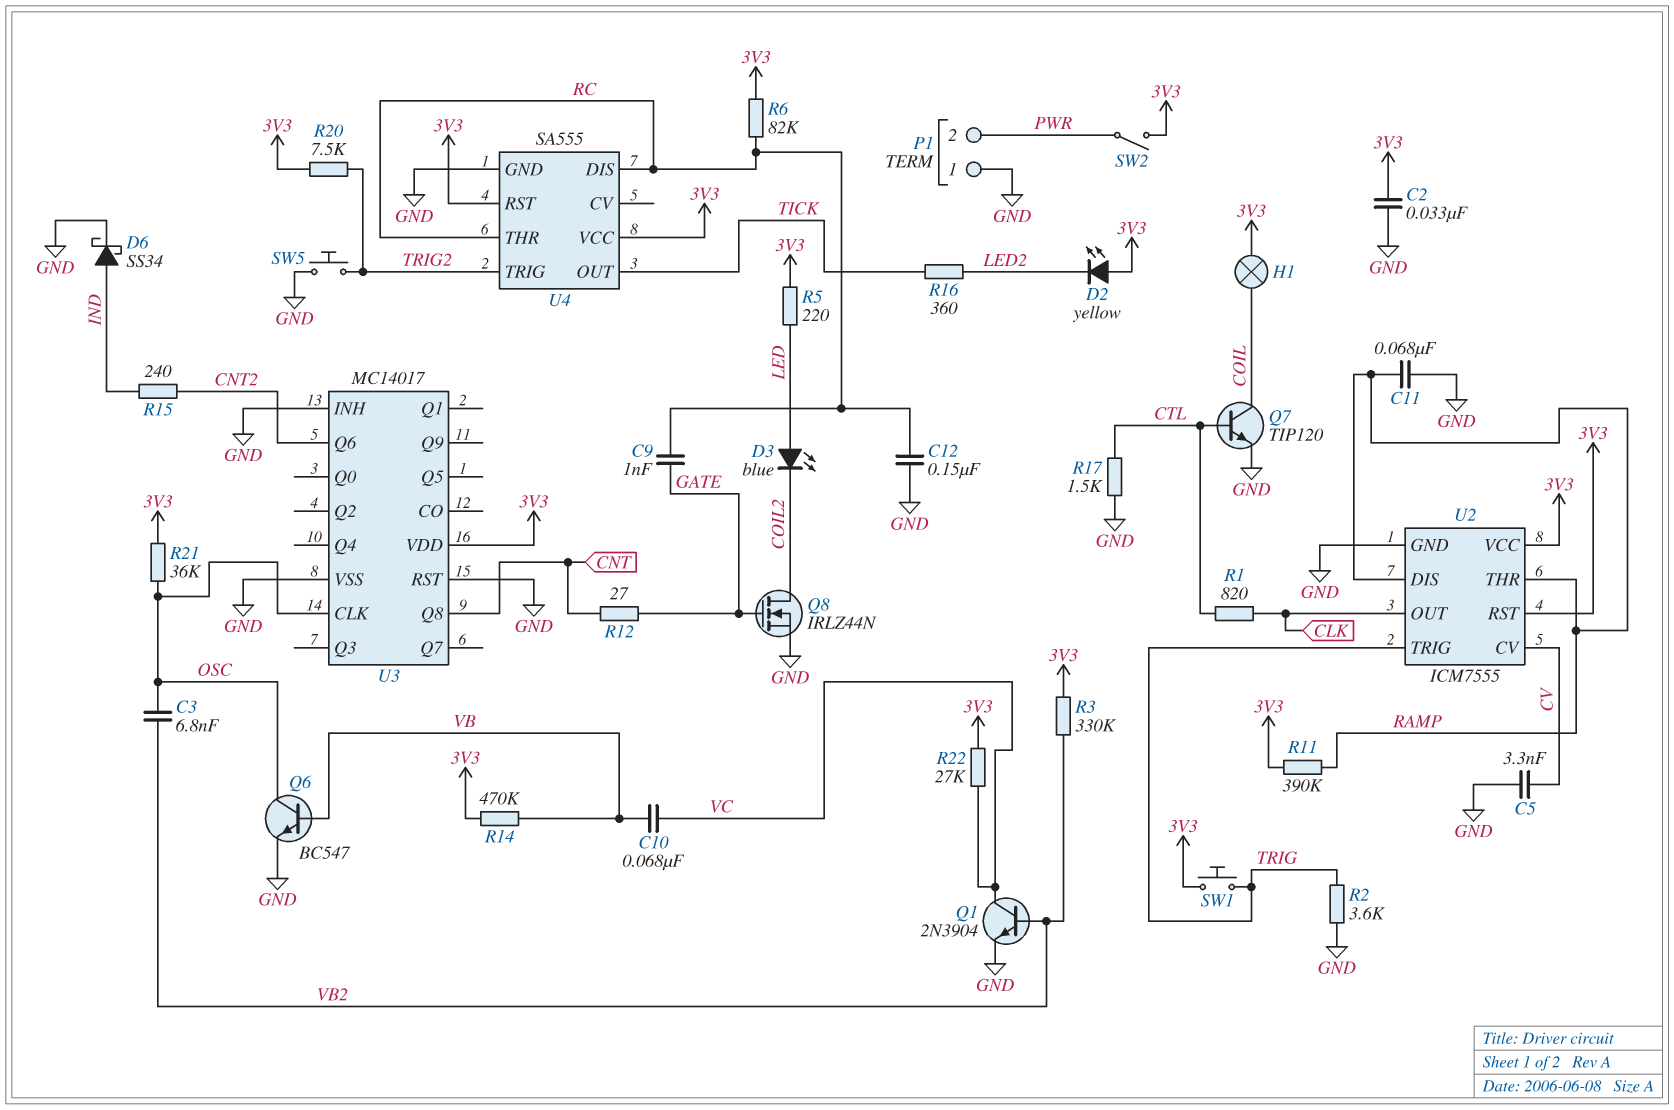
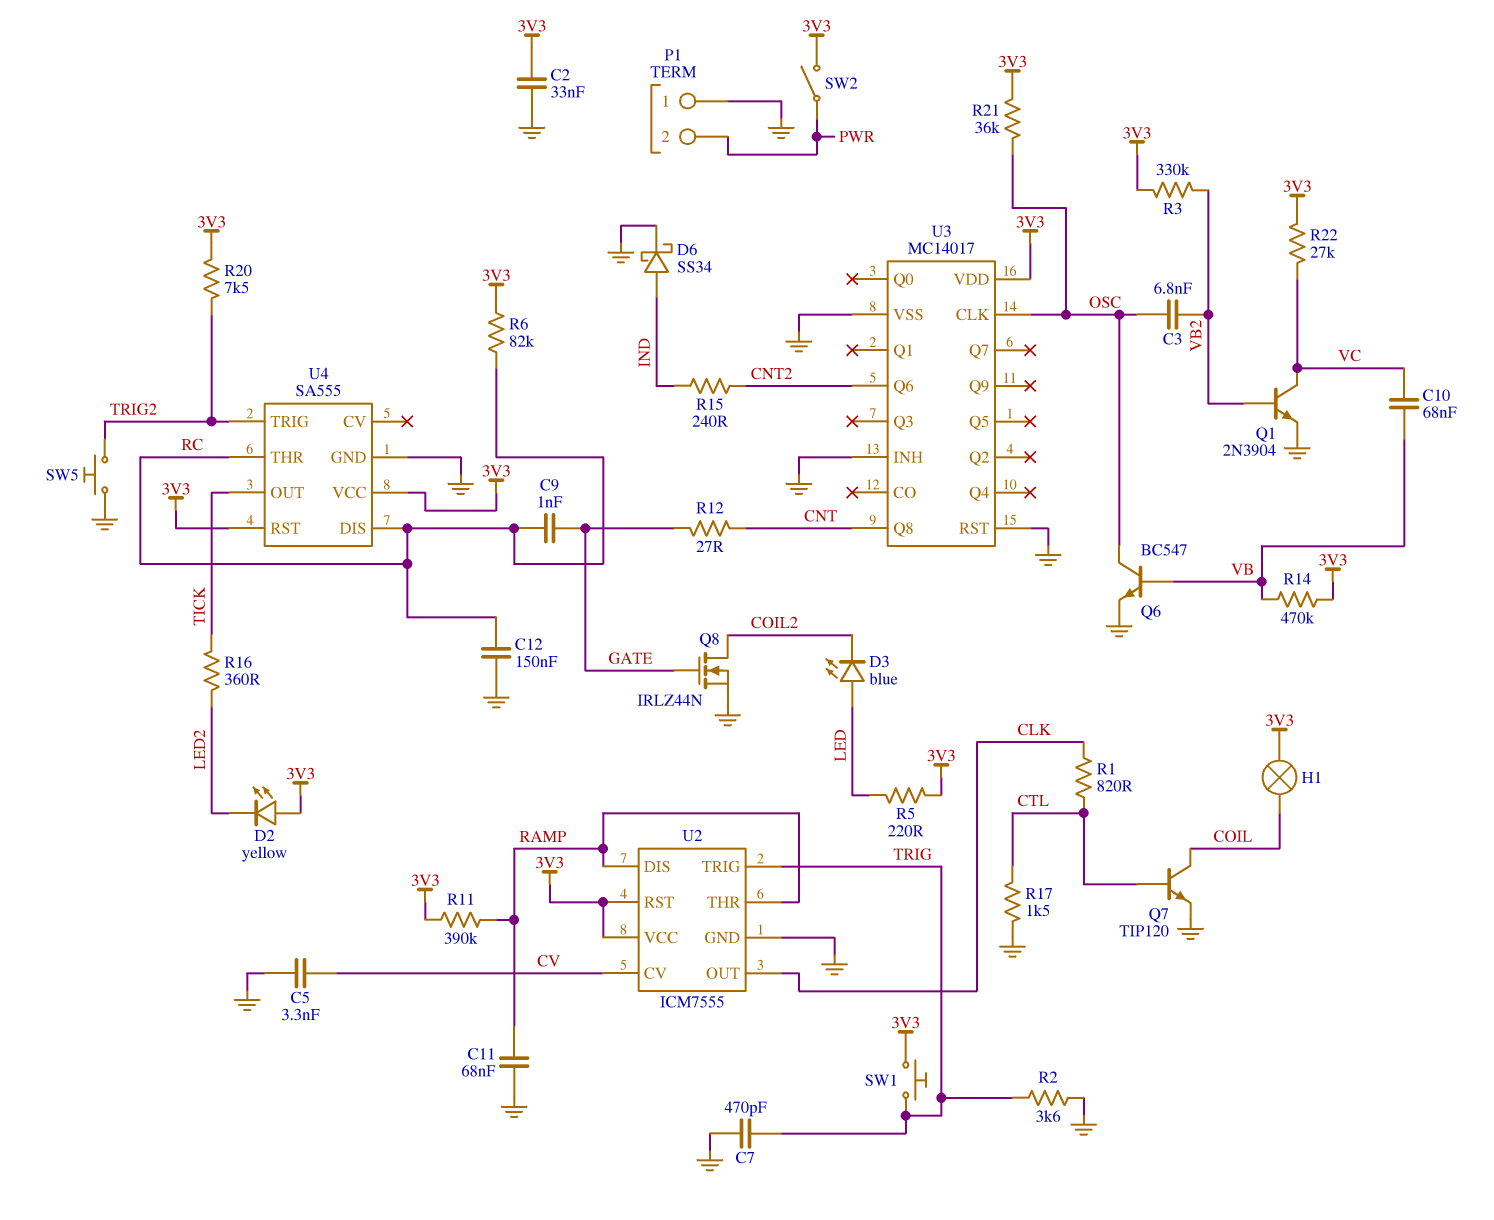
C7: none -> 470pF (GND, TRIG)

